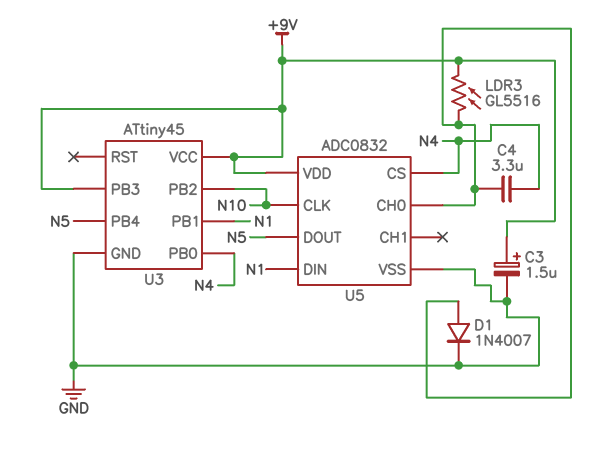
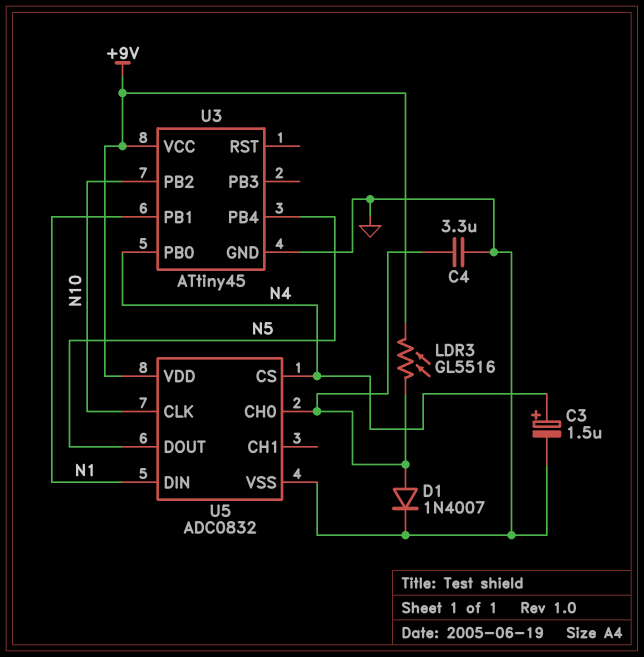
C3: 1.5uF (plus +9V, minus GND) -> 1.5uF (plus N4, minus GND)
C4: 3.3uF (N4, U5/CH0) -> 3.3uF (GND, U5/CH0)
U3 pin PB3: +9V -> none

